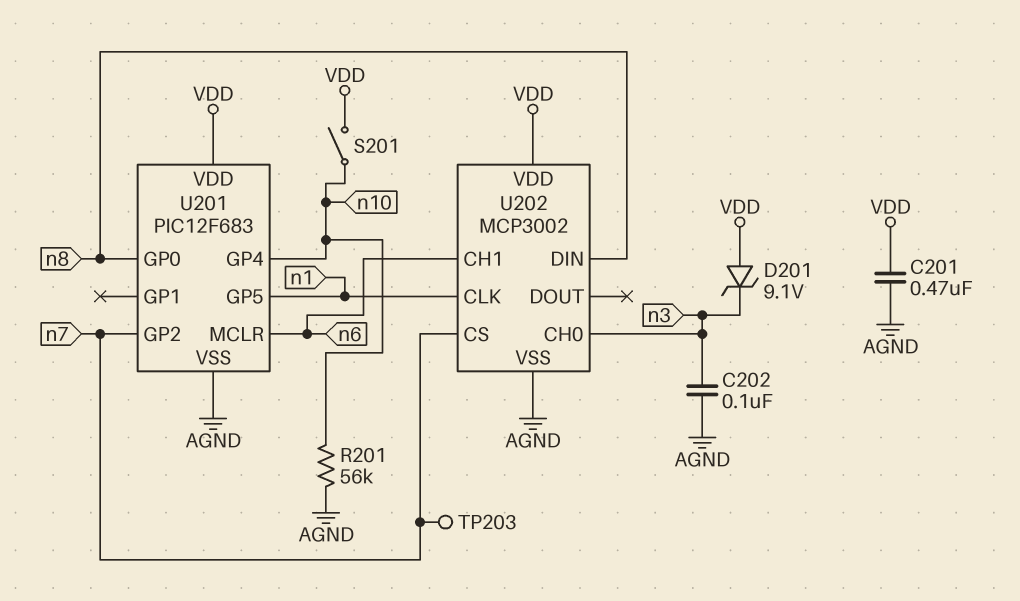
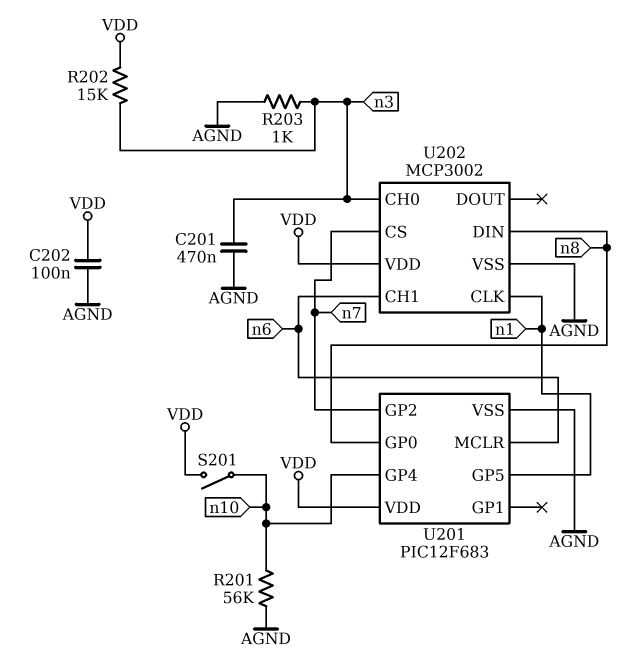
C201: 470nF (AGND, VDD) -> 470nF (AGND, n3)
C202: 100nF (AGND, n3) -> 100nF (AGND, VDD)
D201: zener 9.1V (A VDD, K n3) -> none
R202: none -> 15k (VDD, n3)
R203: none -> 1k (AGND, n3)
TP203: test point (n7) -> none

